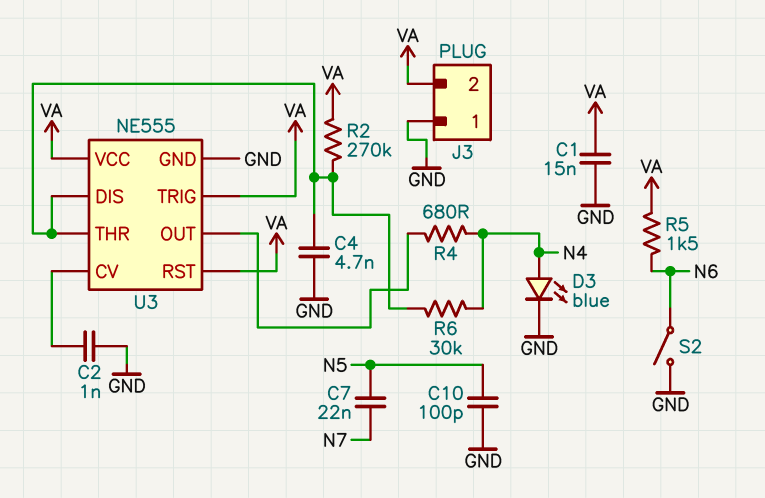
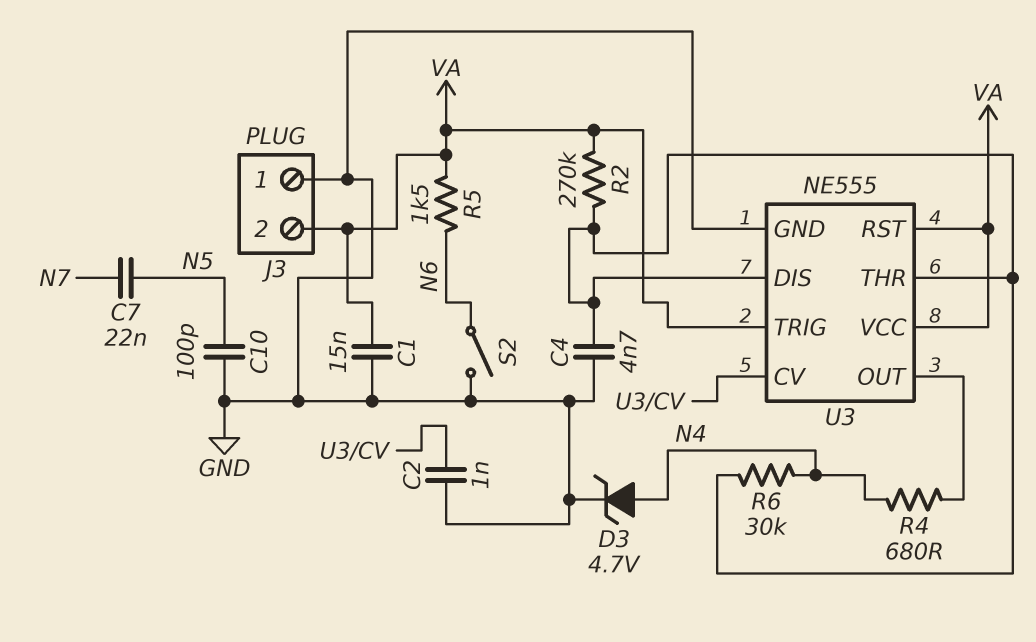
D3: LED blue (A N4, K GND) -> zener 4.7V (A N4, K GND)

